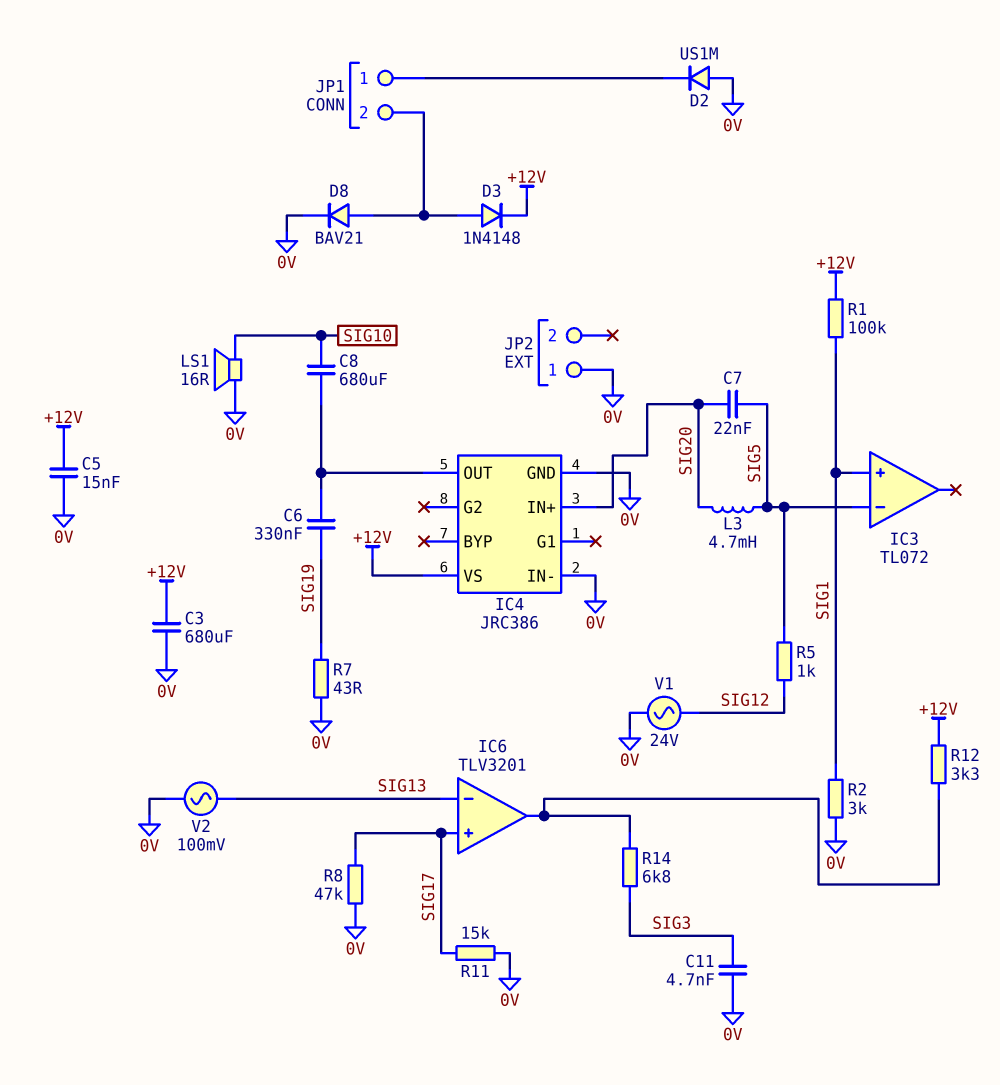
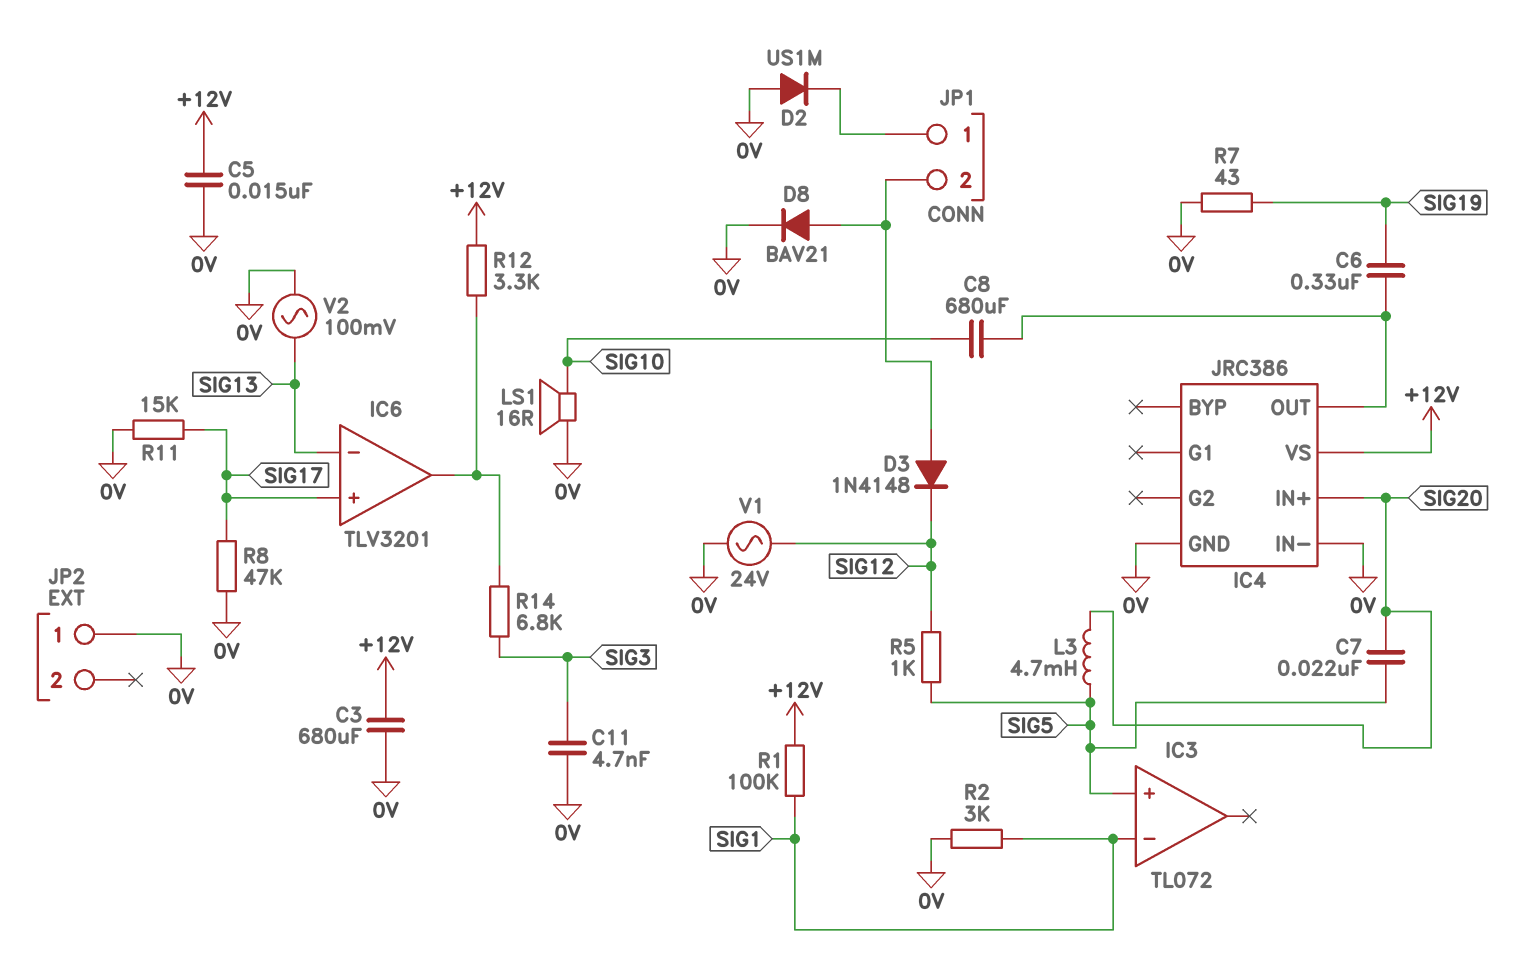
D3: diode 1N4148 (A JP1/2, K +12V) -> diode 1N4148 (A JP1/2, K SIG12)
IC3 pin in+: SIG1 -> SIG5
IC3 pin in-: SIG5 -> SIG1

